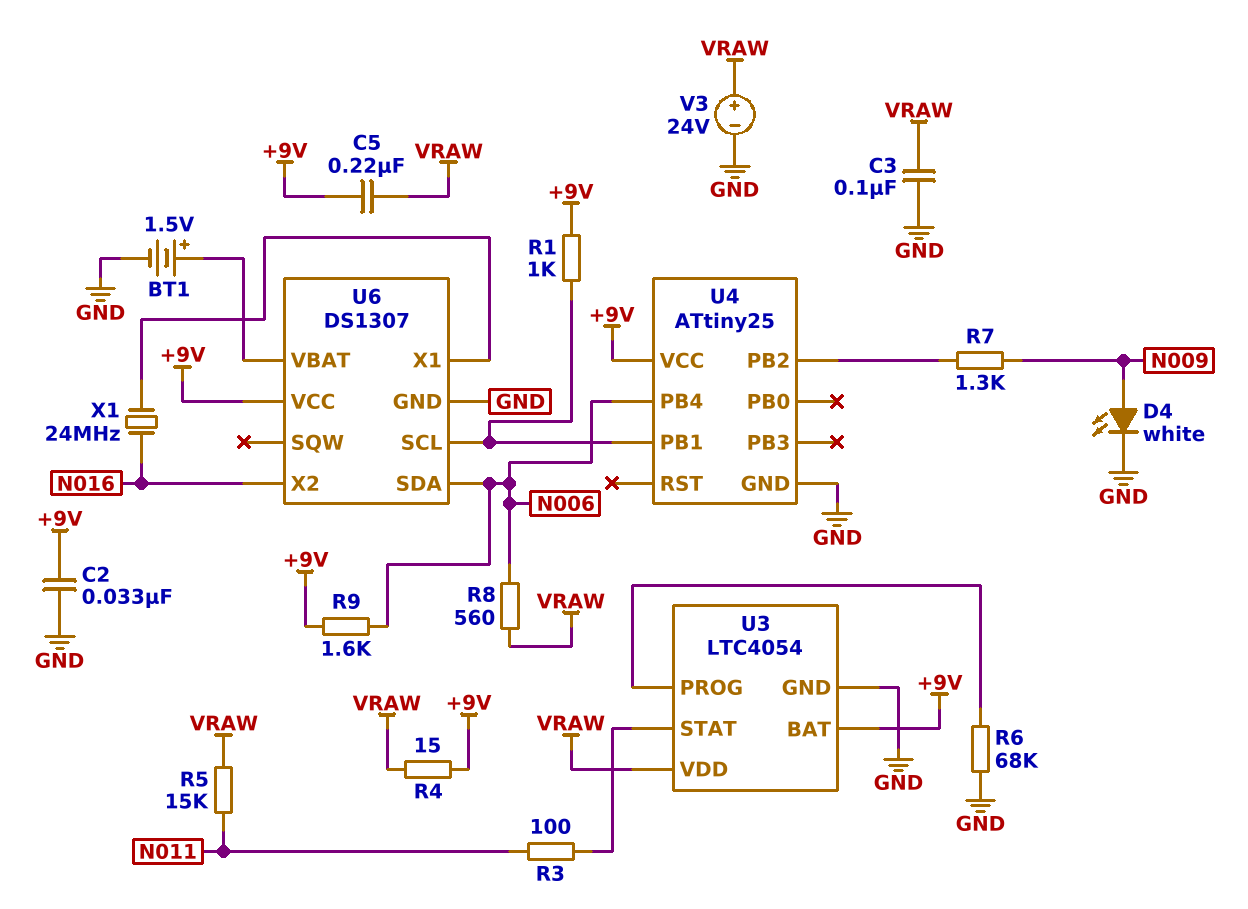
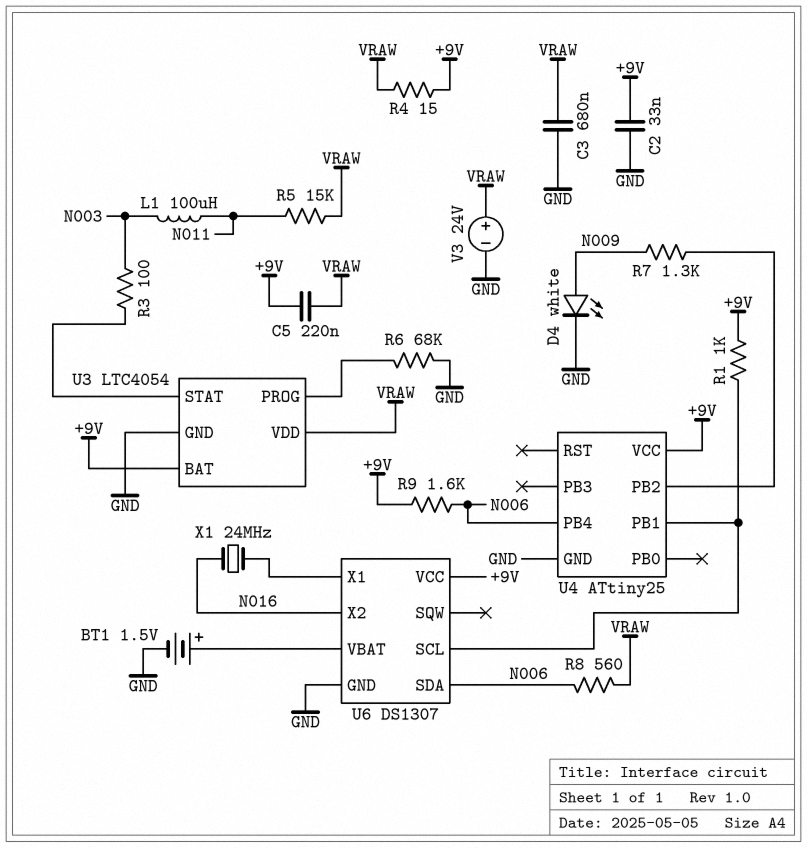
C3: 100nF (GND, VRAW) -> 680nF (GND, VRAW)
L1: none -> 100uH (N003, N011)
R3: 100 (N011, U3/STAT) -> 100 (N003, U3/STAT)

